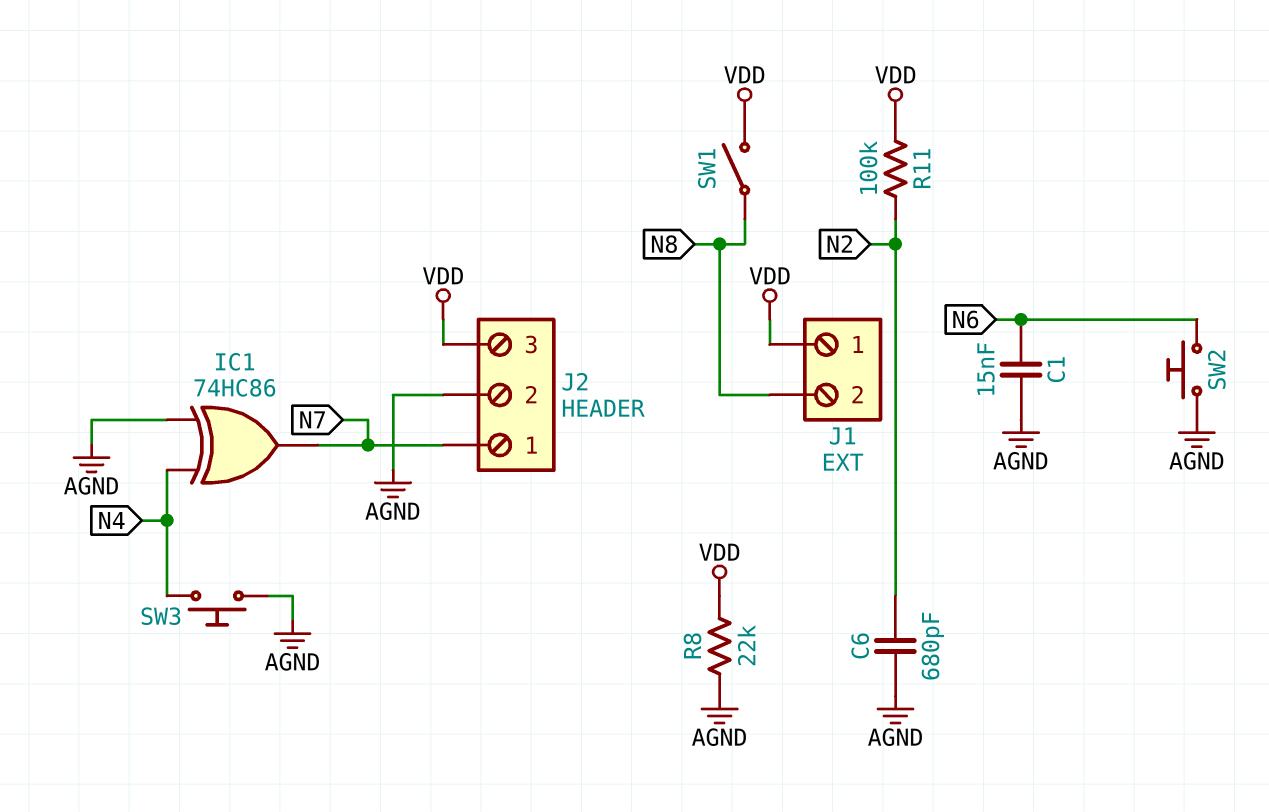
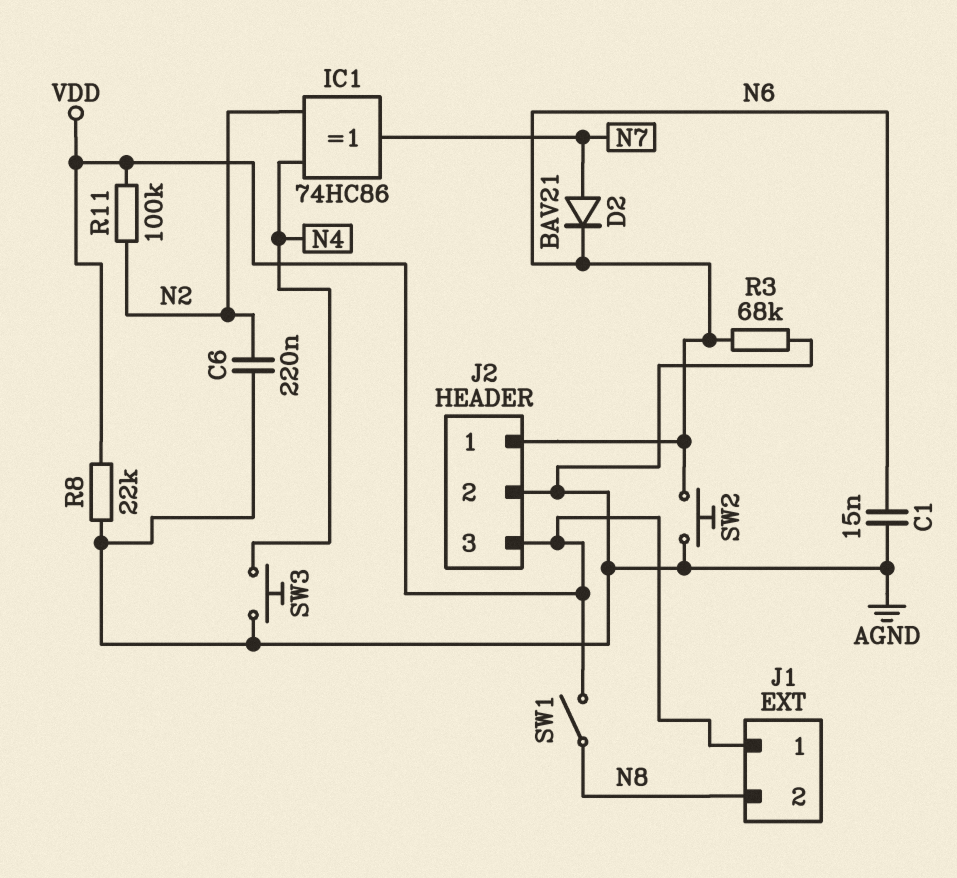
C6: 680pF (AGND, N2) -> 220nF (AGND, N2)
D2: none -> diode BAV21 (A N7, K N6)
IC1: XOR 74HC86 (in AGND, in N4, out N7) -> XOR 74HC86 (in N2, in N4, out N7)
J2 pin 1: N7 -> N6
R3: none -> 68k (AGND, N6)

